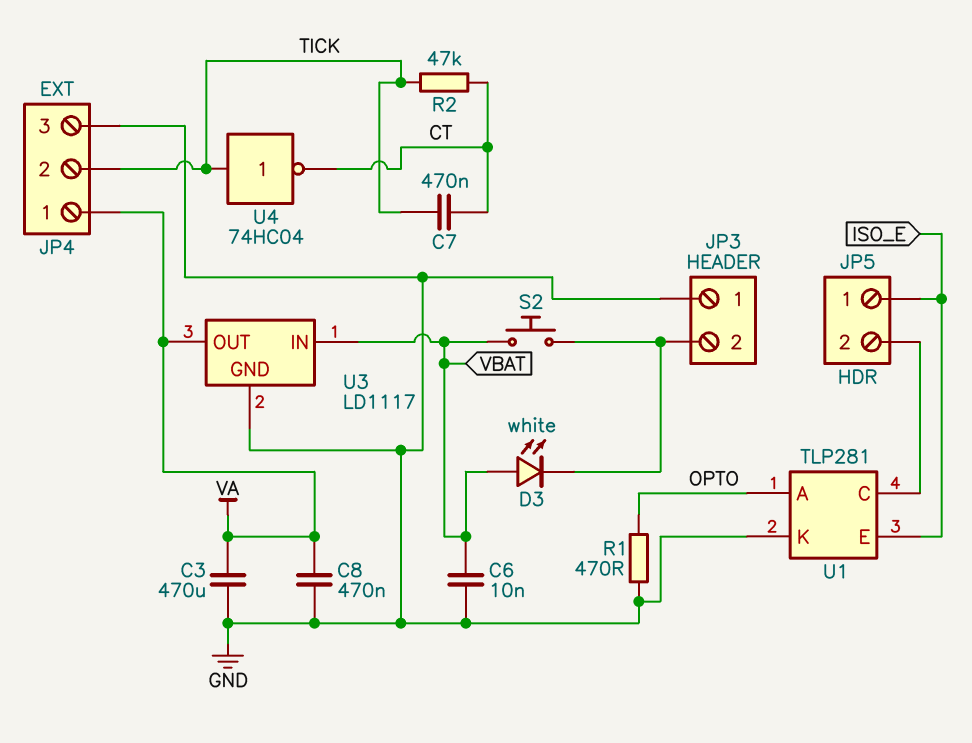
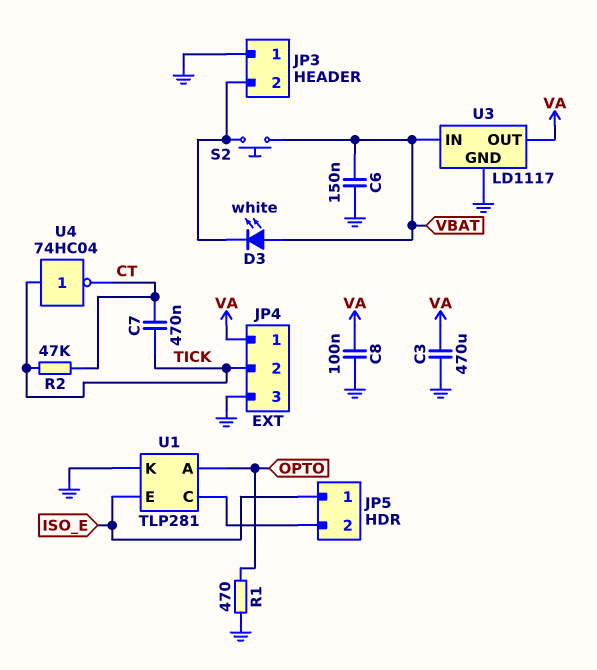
C6: 10nF (GND, VBAT) -> 150nF (GND, VBAT)
C8: 470nF (GND, VA) -> 100nF (GND, VA)

